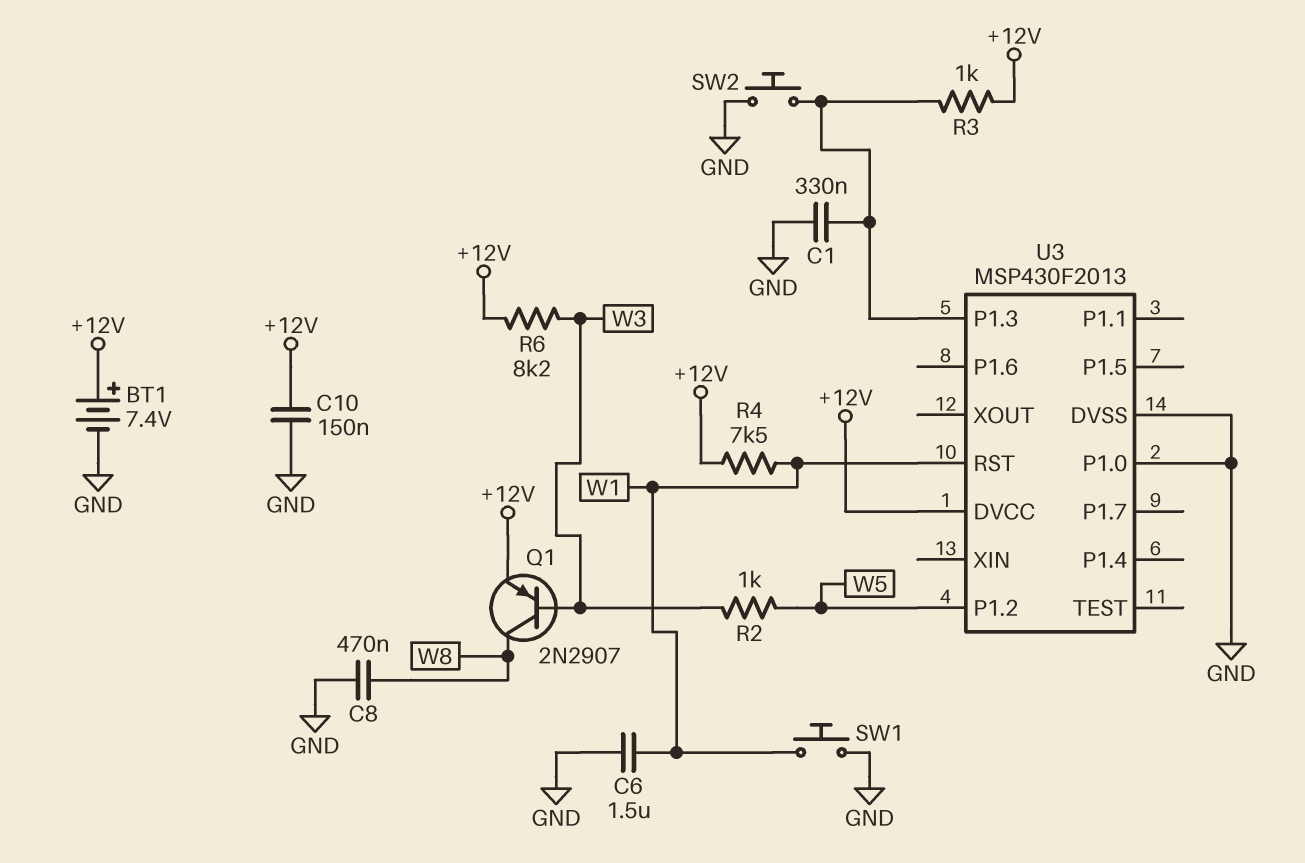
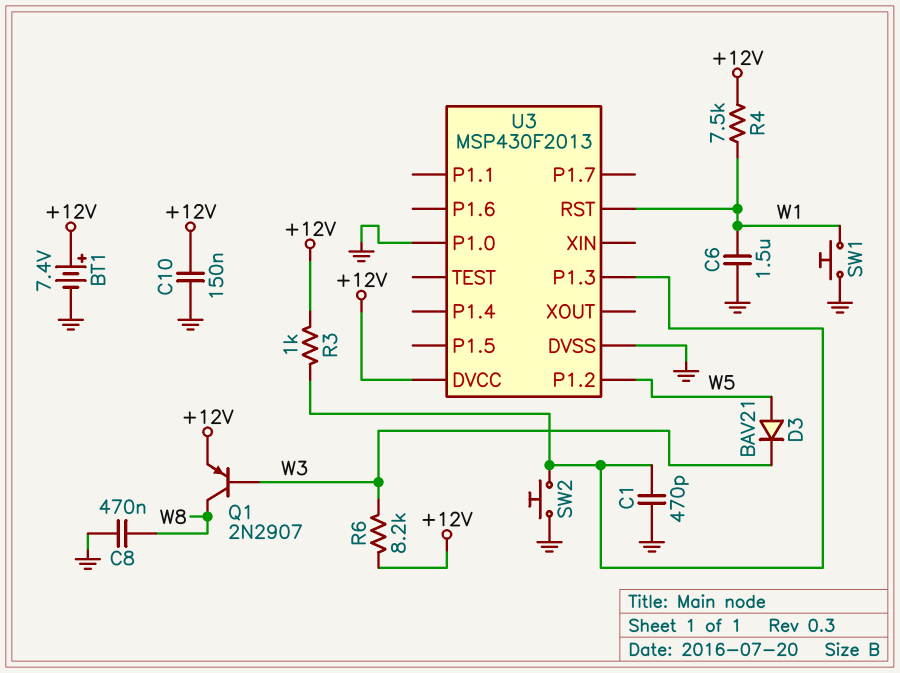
C1: 330nF (GND, U3/P1.3) -> 470pF (GND, U3/P1.3)
D3: none -> diode BAV21 (A W5, K W3)
R2: 1k (W3, W5) -> none

